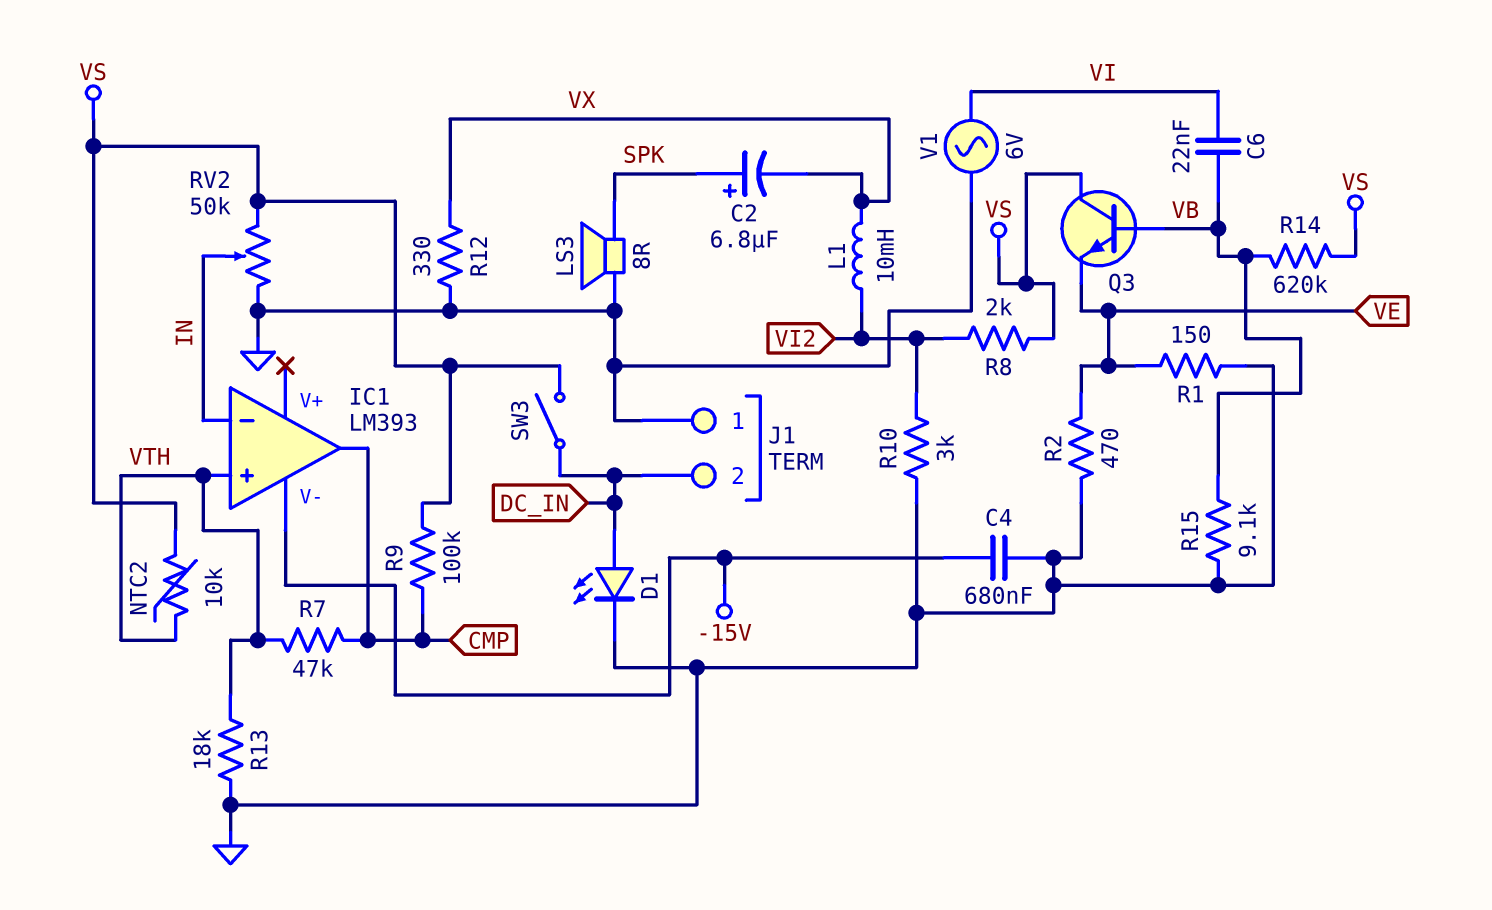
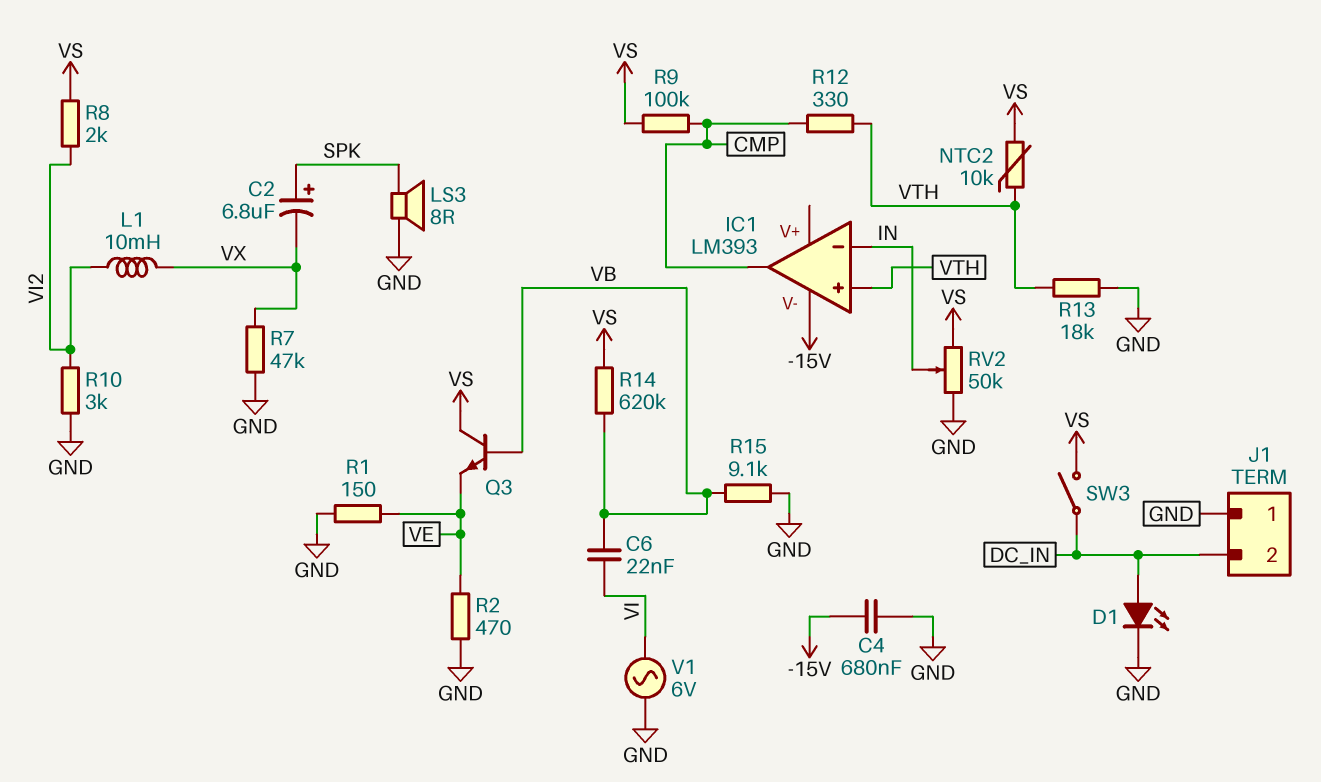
R7: 47k (CMP, VTH) -> 47k (GND, VX)
R12: 330 (GND, VX) -> 330 (CMP, VTH)

